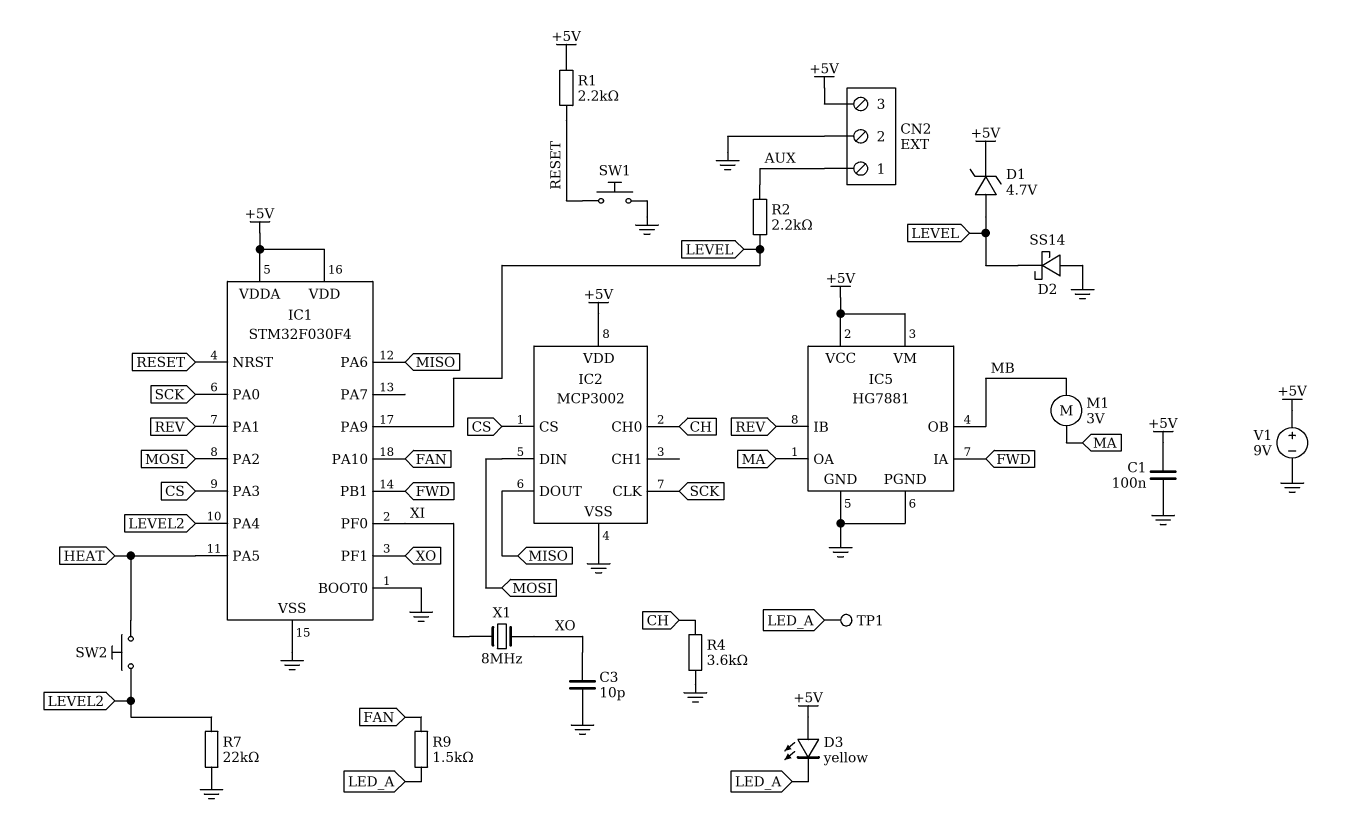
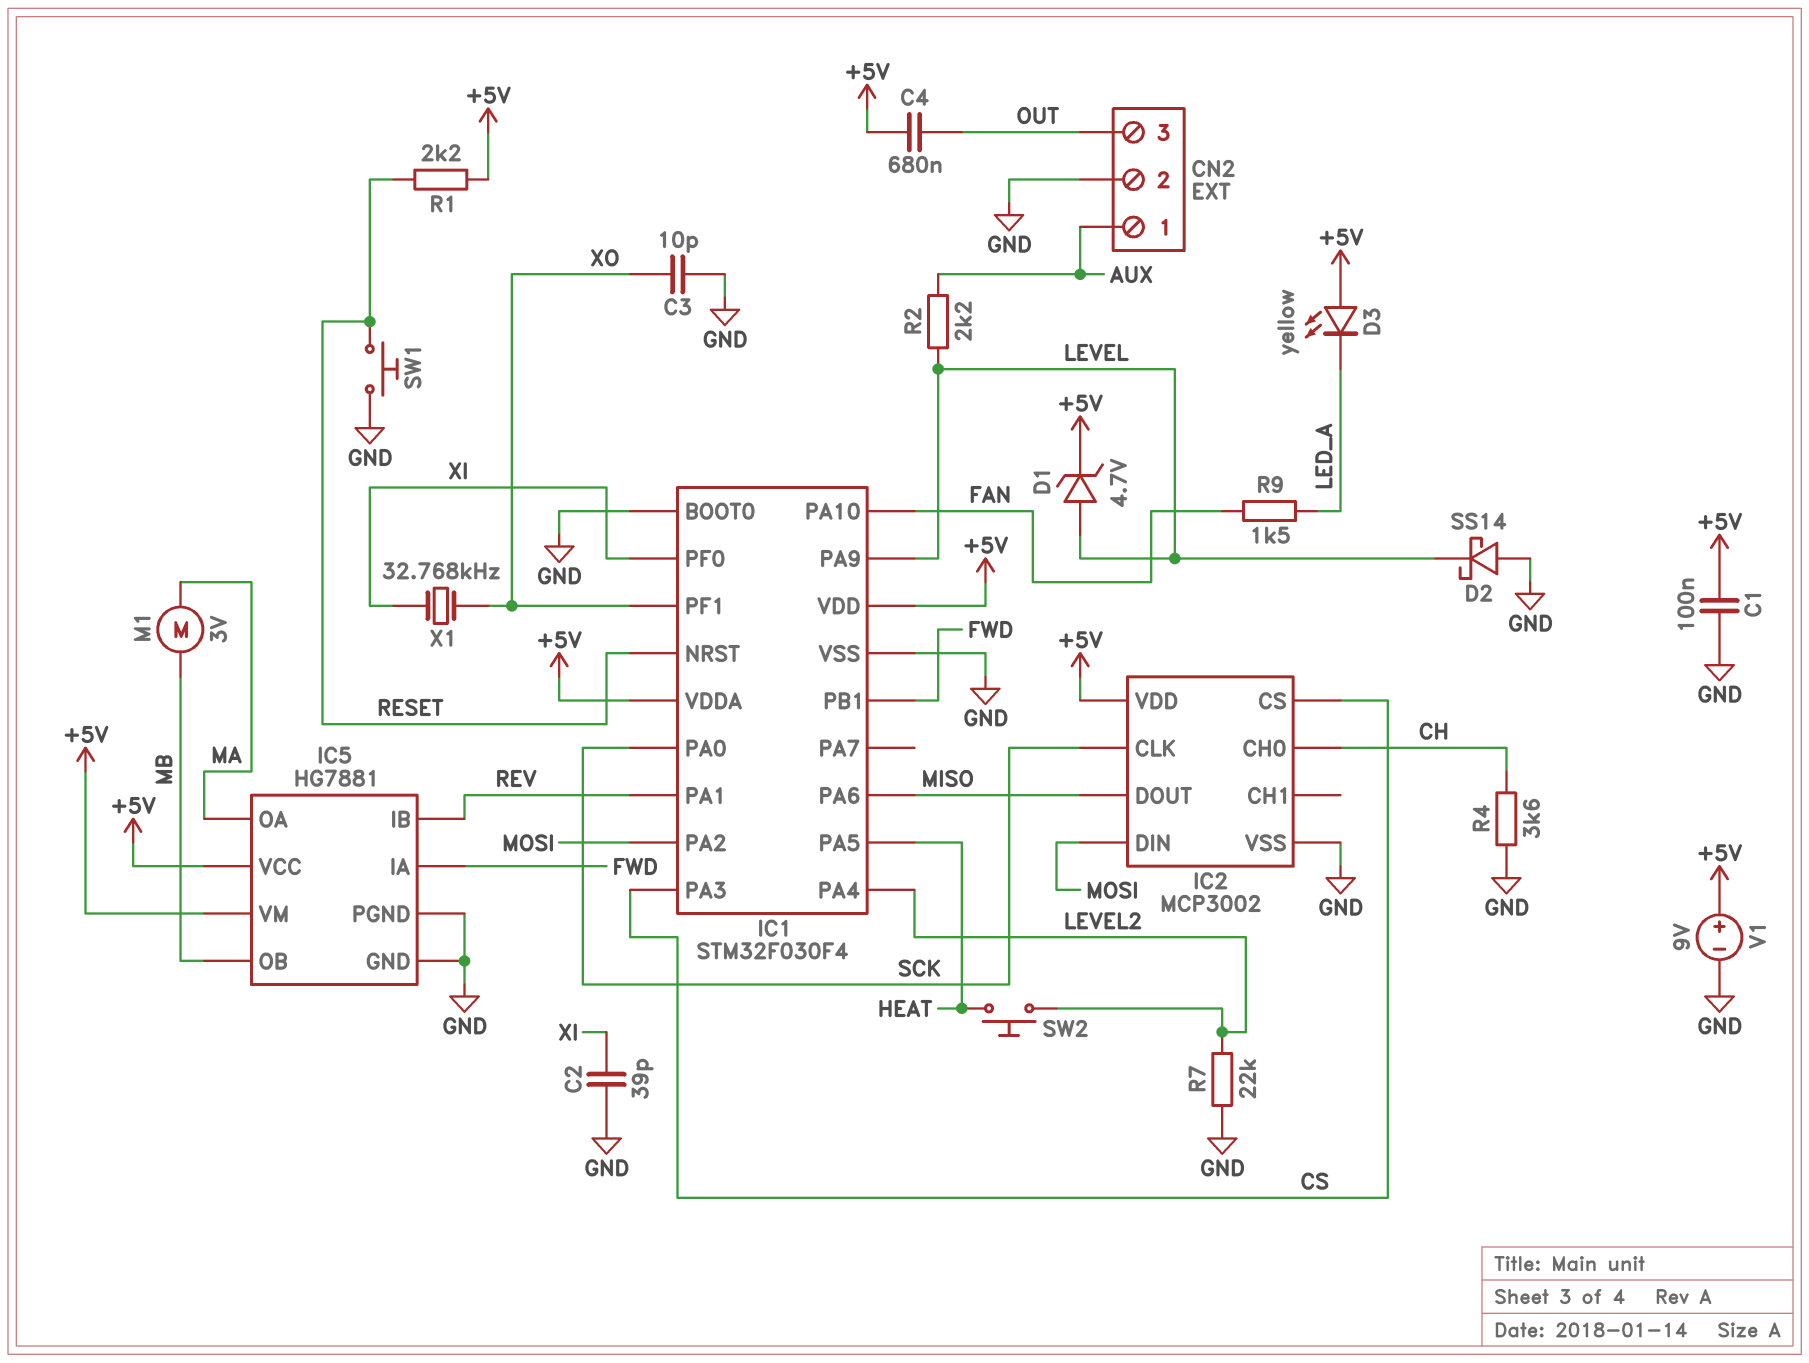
C2: none -> 39pF (GND, XI)
C4: none -> 680nF (+5V, OUT)
CN2 pin 3: +5V -> OUT
TP1: test point (LED_A) -> none
X1: 8MHz (XI, XO) -> 32.768kHz (XI, XO)

